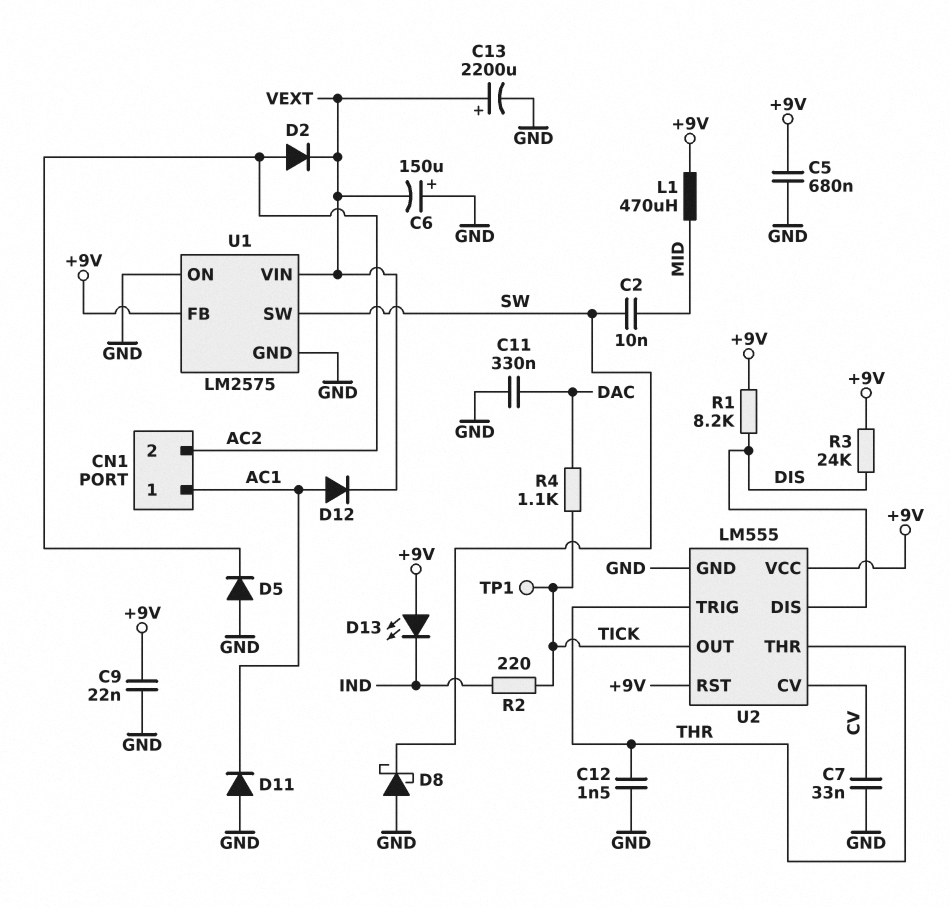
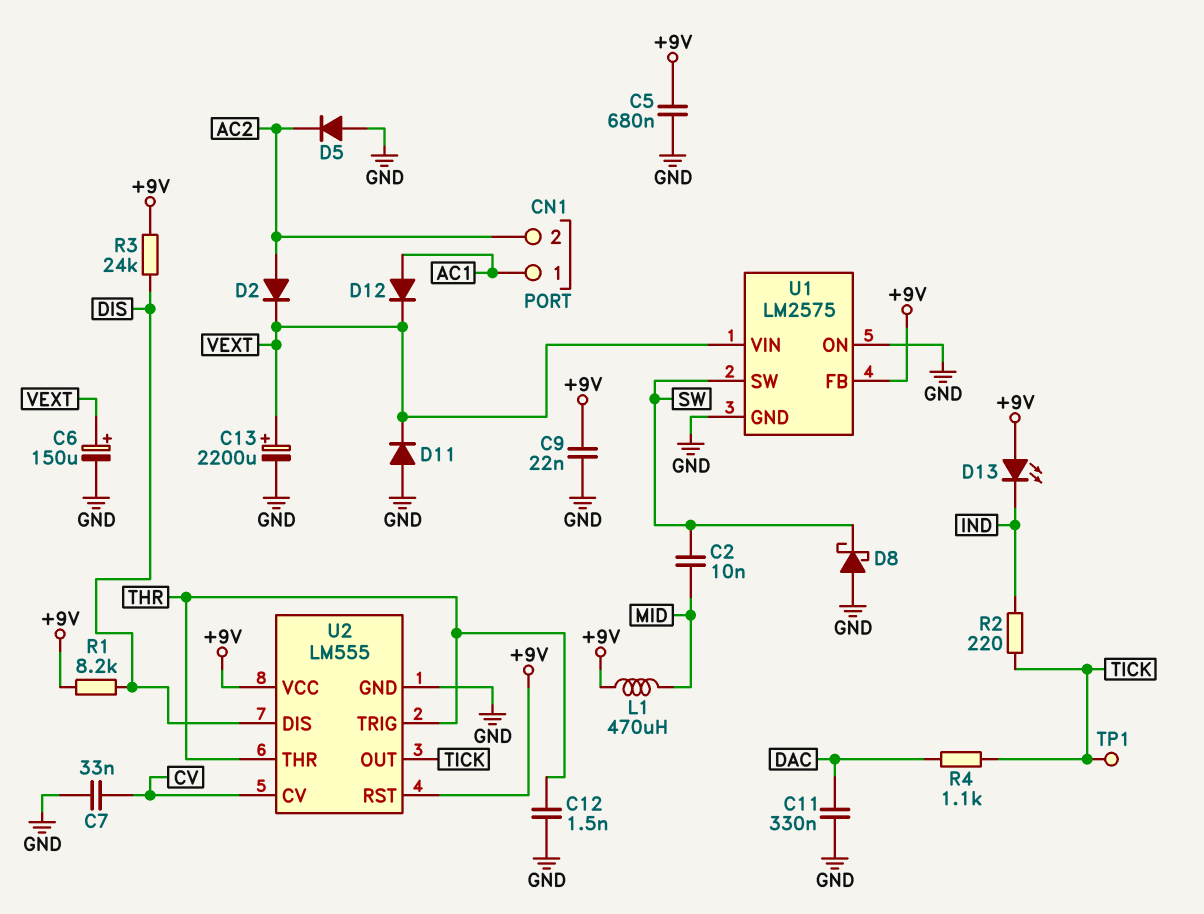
C6: 150uF (plus GND, minus VEXT) -> 150uF (plus VEXT, minus GND)
D11: diode (A GND, K AC1) -> diode (A GND, K VEXT)

